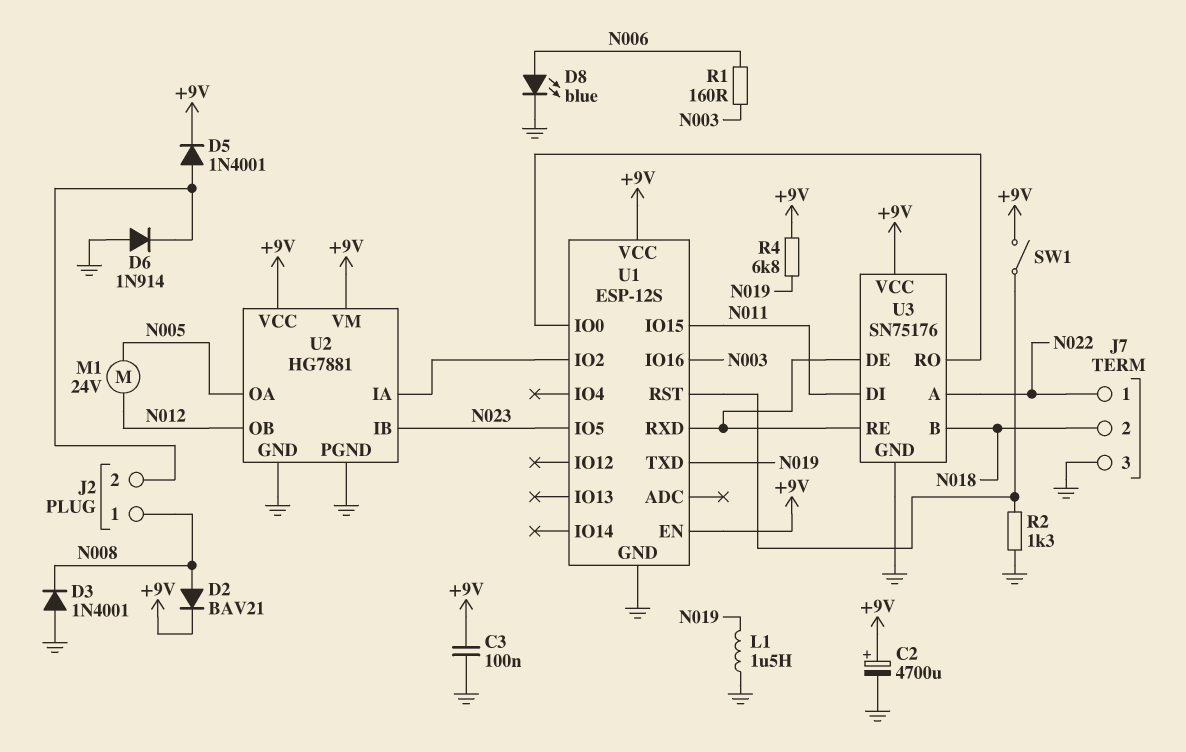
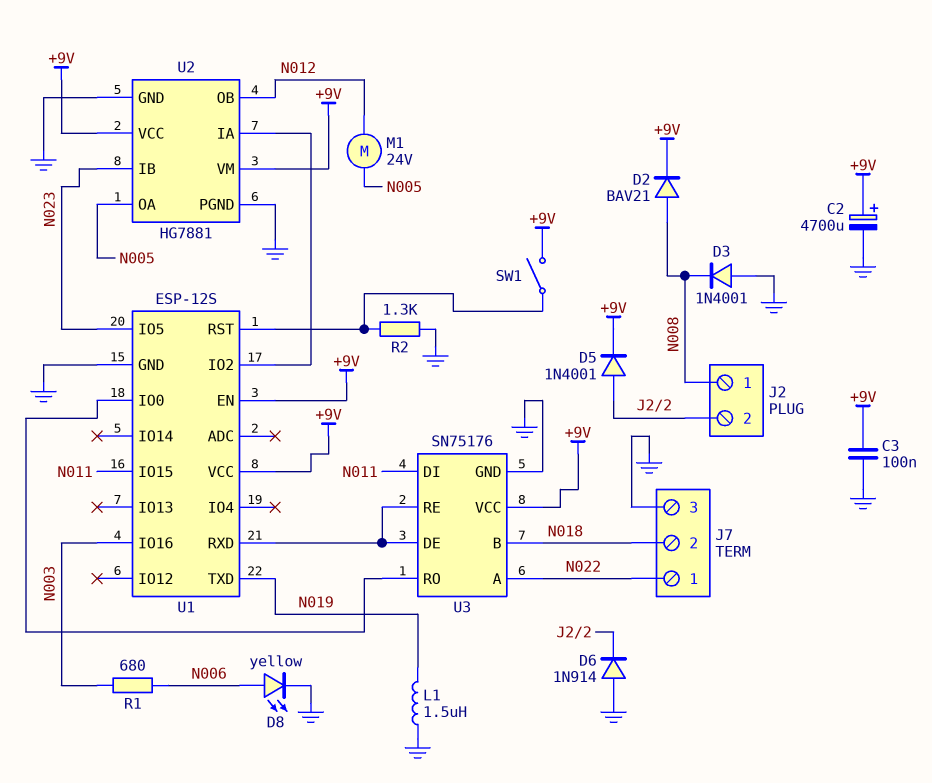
D8: LED blue (A N006, K GND) -> LED yellow (A N006, K GND)
R1: 160 (N003, N006) -> 680 (N003, N006)
R4: 6.8k (+9V, N019) -> none

